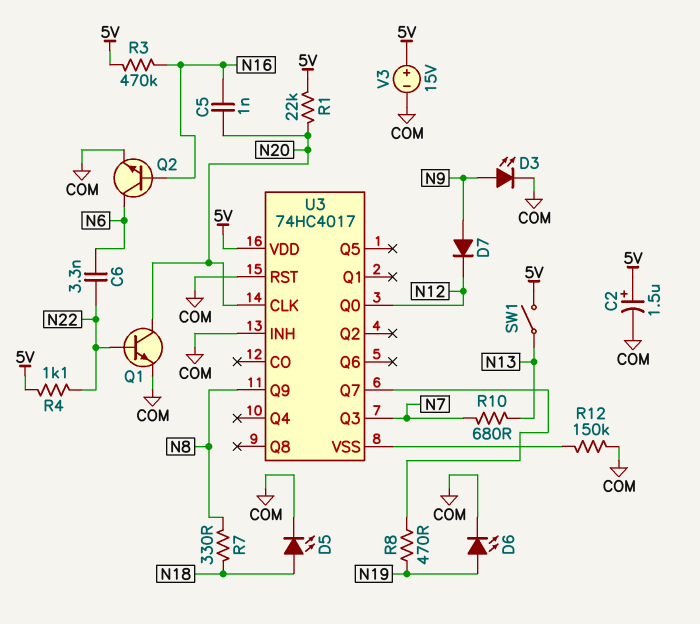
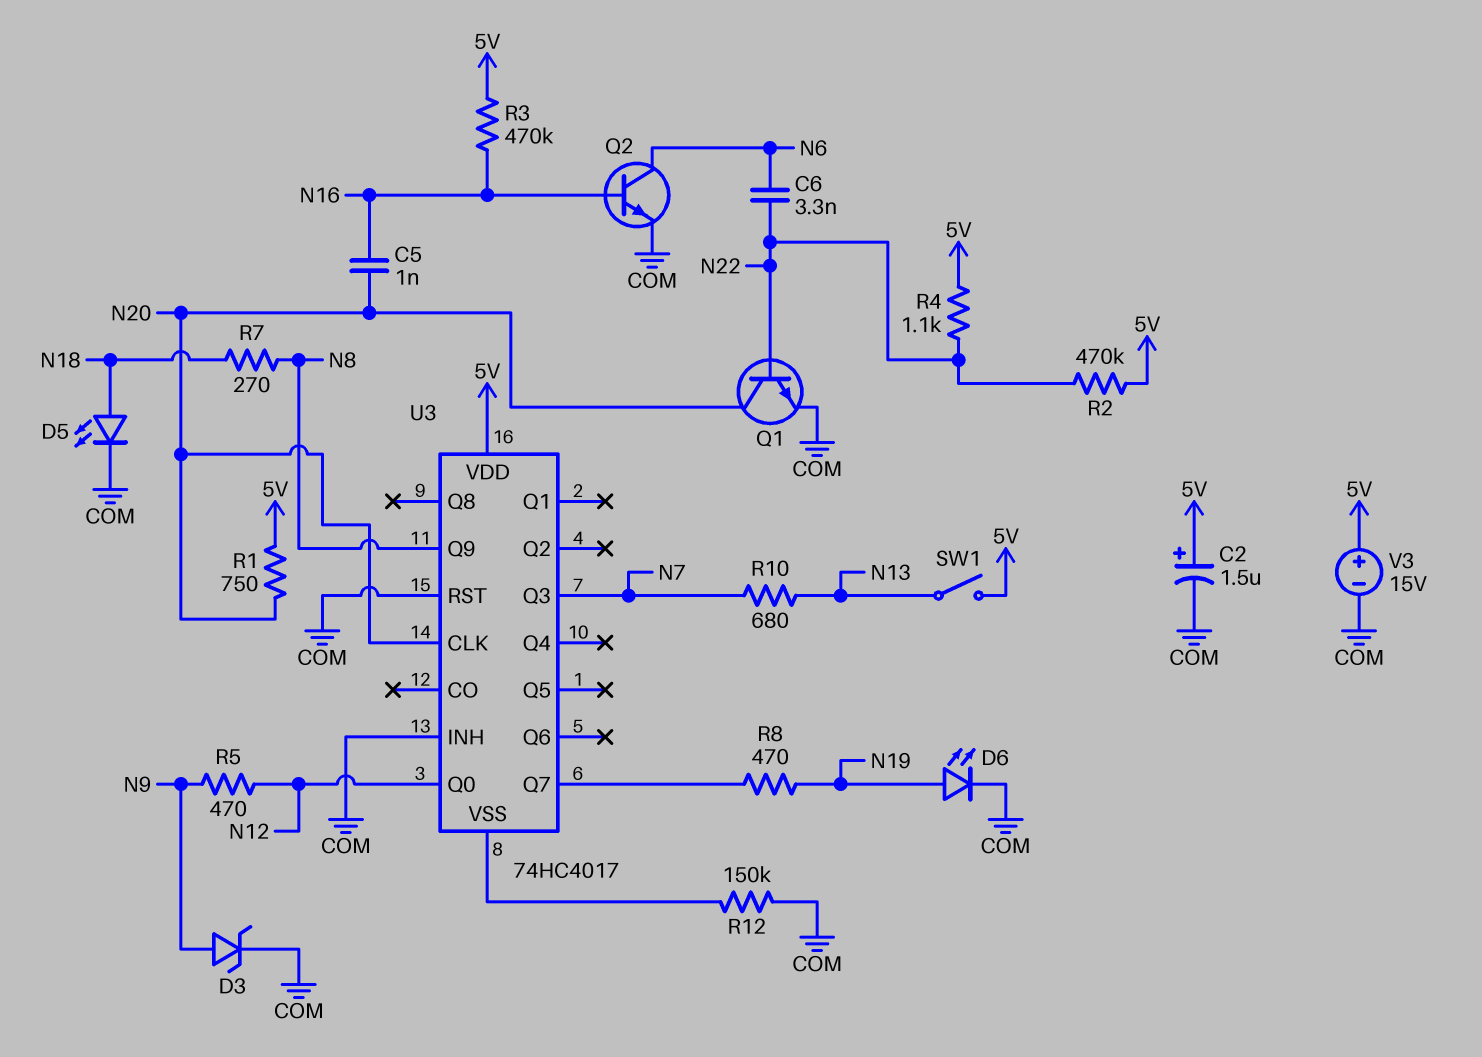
D3: LED (A N9, K COM) -> zener (A N9, K COM)
D7: diode (A N9, K N12) -> none
R1: 22k (5V, N20) -> 750 (5V, N20)
R2: none -> 470k (5V, N22)
R5: none -> 470 (N9, N12)
R7: 330 (N8, N18) -> 270 (N8, N18)

